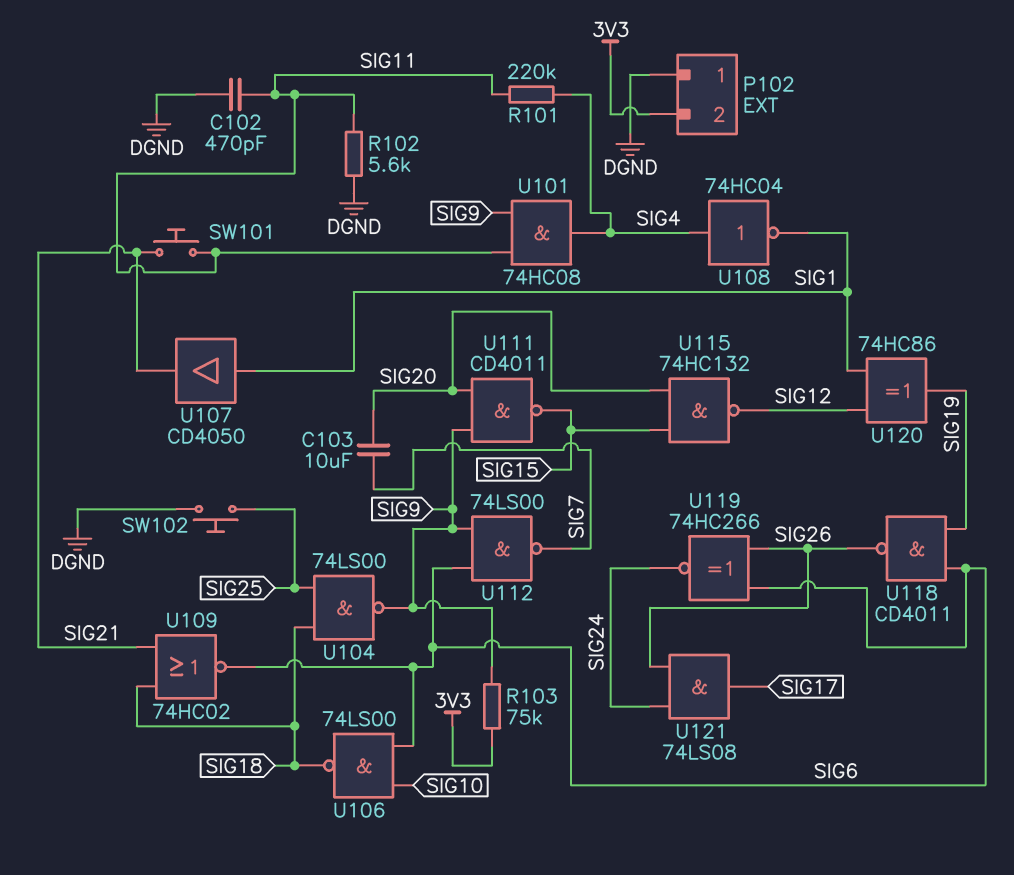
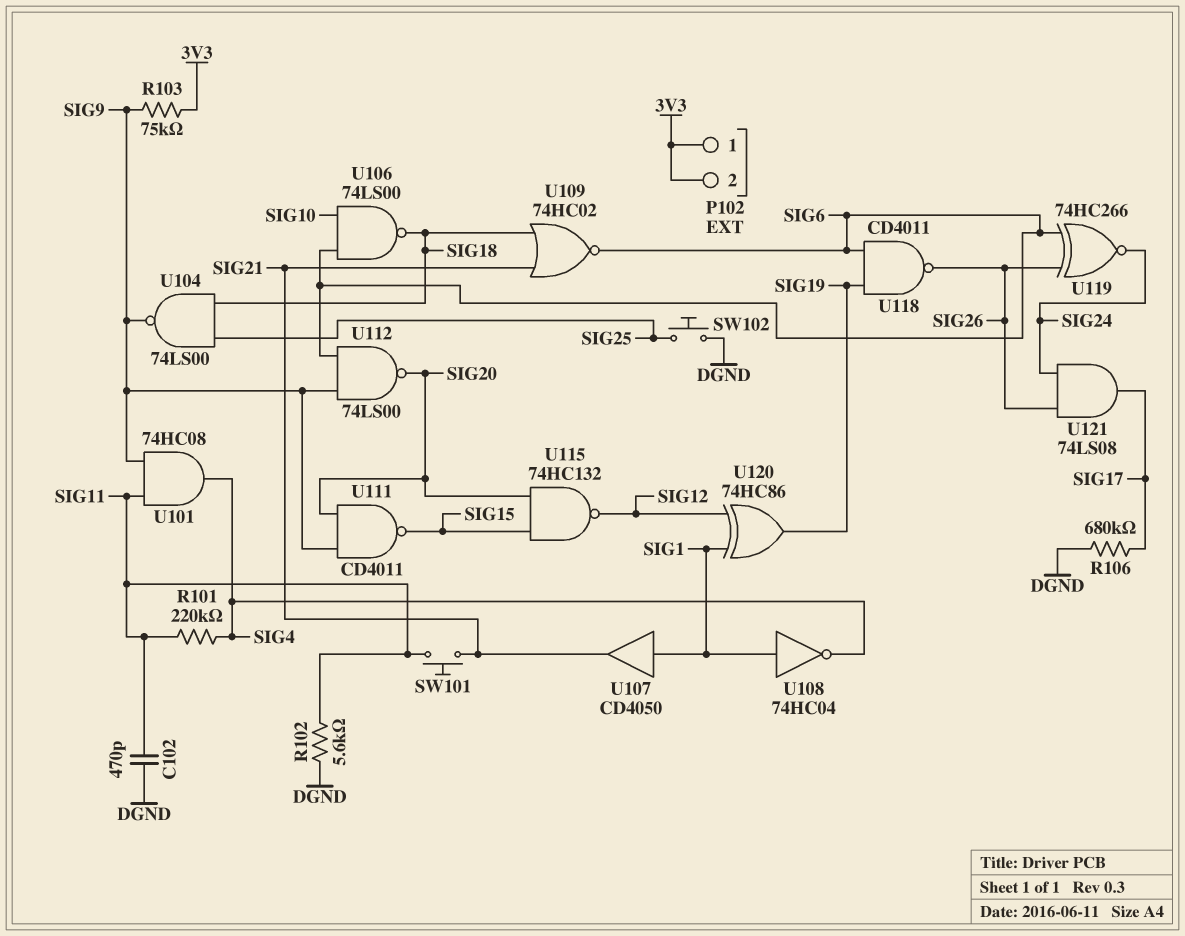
C103: 10uF (SIG7, SIG20) -> none
P102 pin 1: DGND -> 3V3
R106: none -> 680k (DGND, SIG17)
U108: NOT 74HC04 (in SIG4, out SIG1) -> NOT 74HC04 (in SIG1, out SIG4)
U112: NAND 74LS00 (in SIG6, in SIG9, out SIG7) -> NAND 74LS00 (in SIG6, in SIG9, out SIG20)

